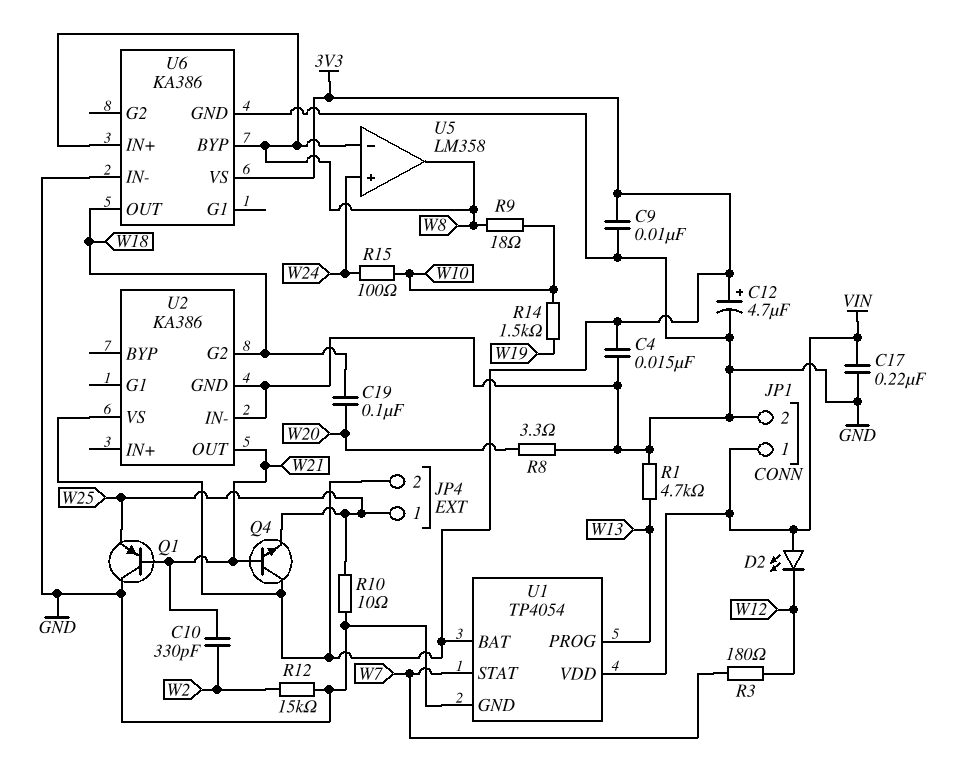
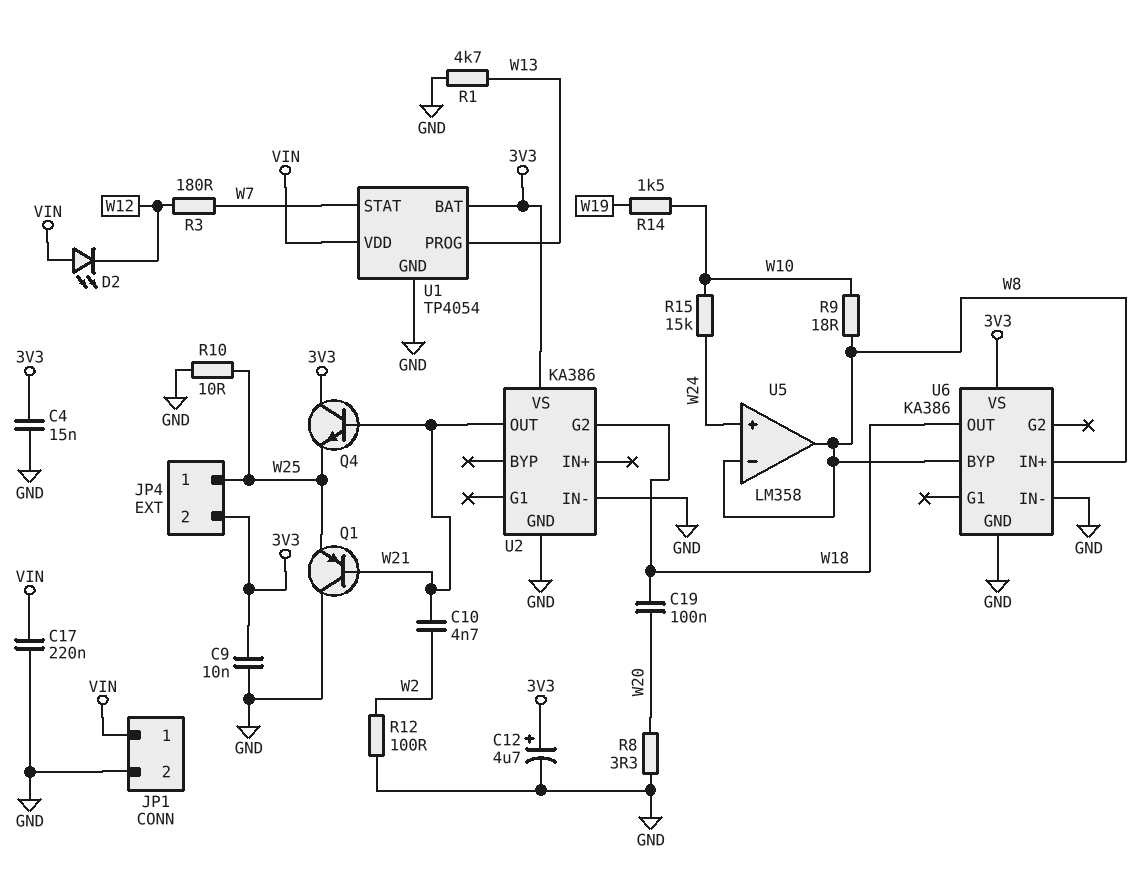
C10: 330pF (W2, W21) -> 4.7nF (W2, W21)
R12: 15k (GND, W2) -> 100 (GND, W2)
R15: 100 (W10, W24) -> 15k (W10, W24)

